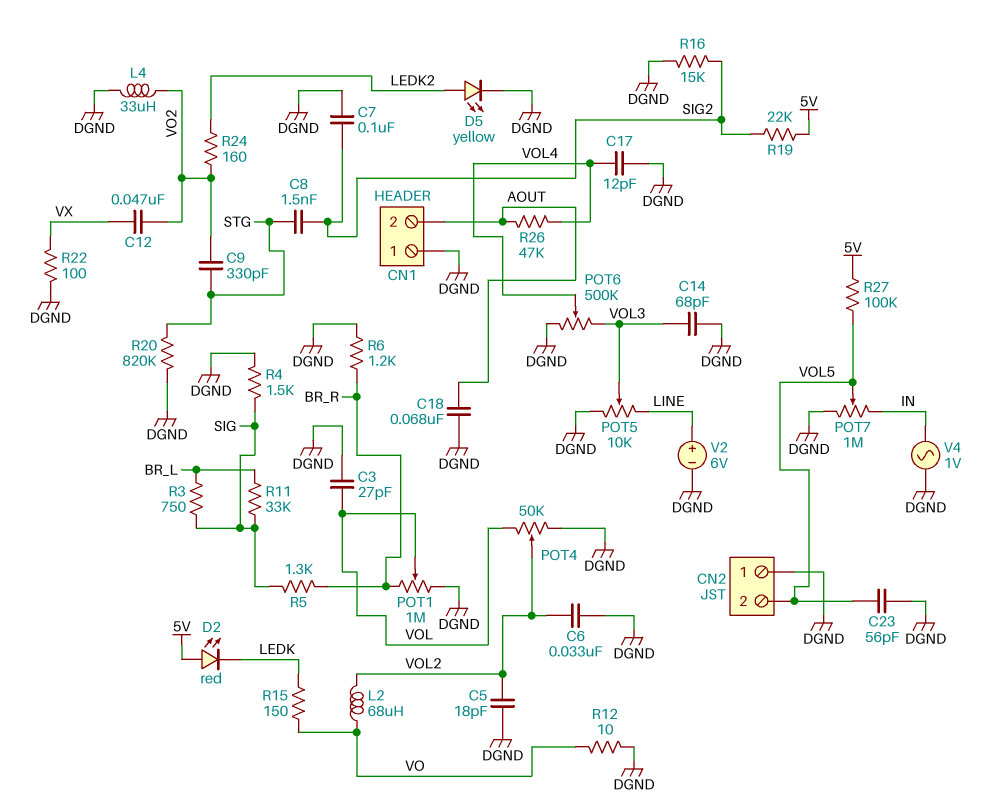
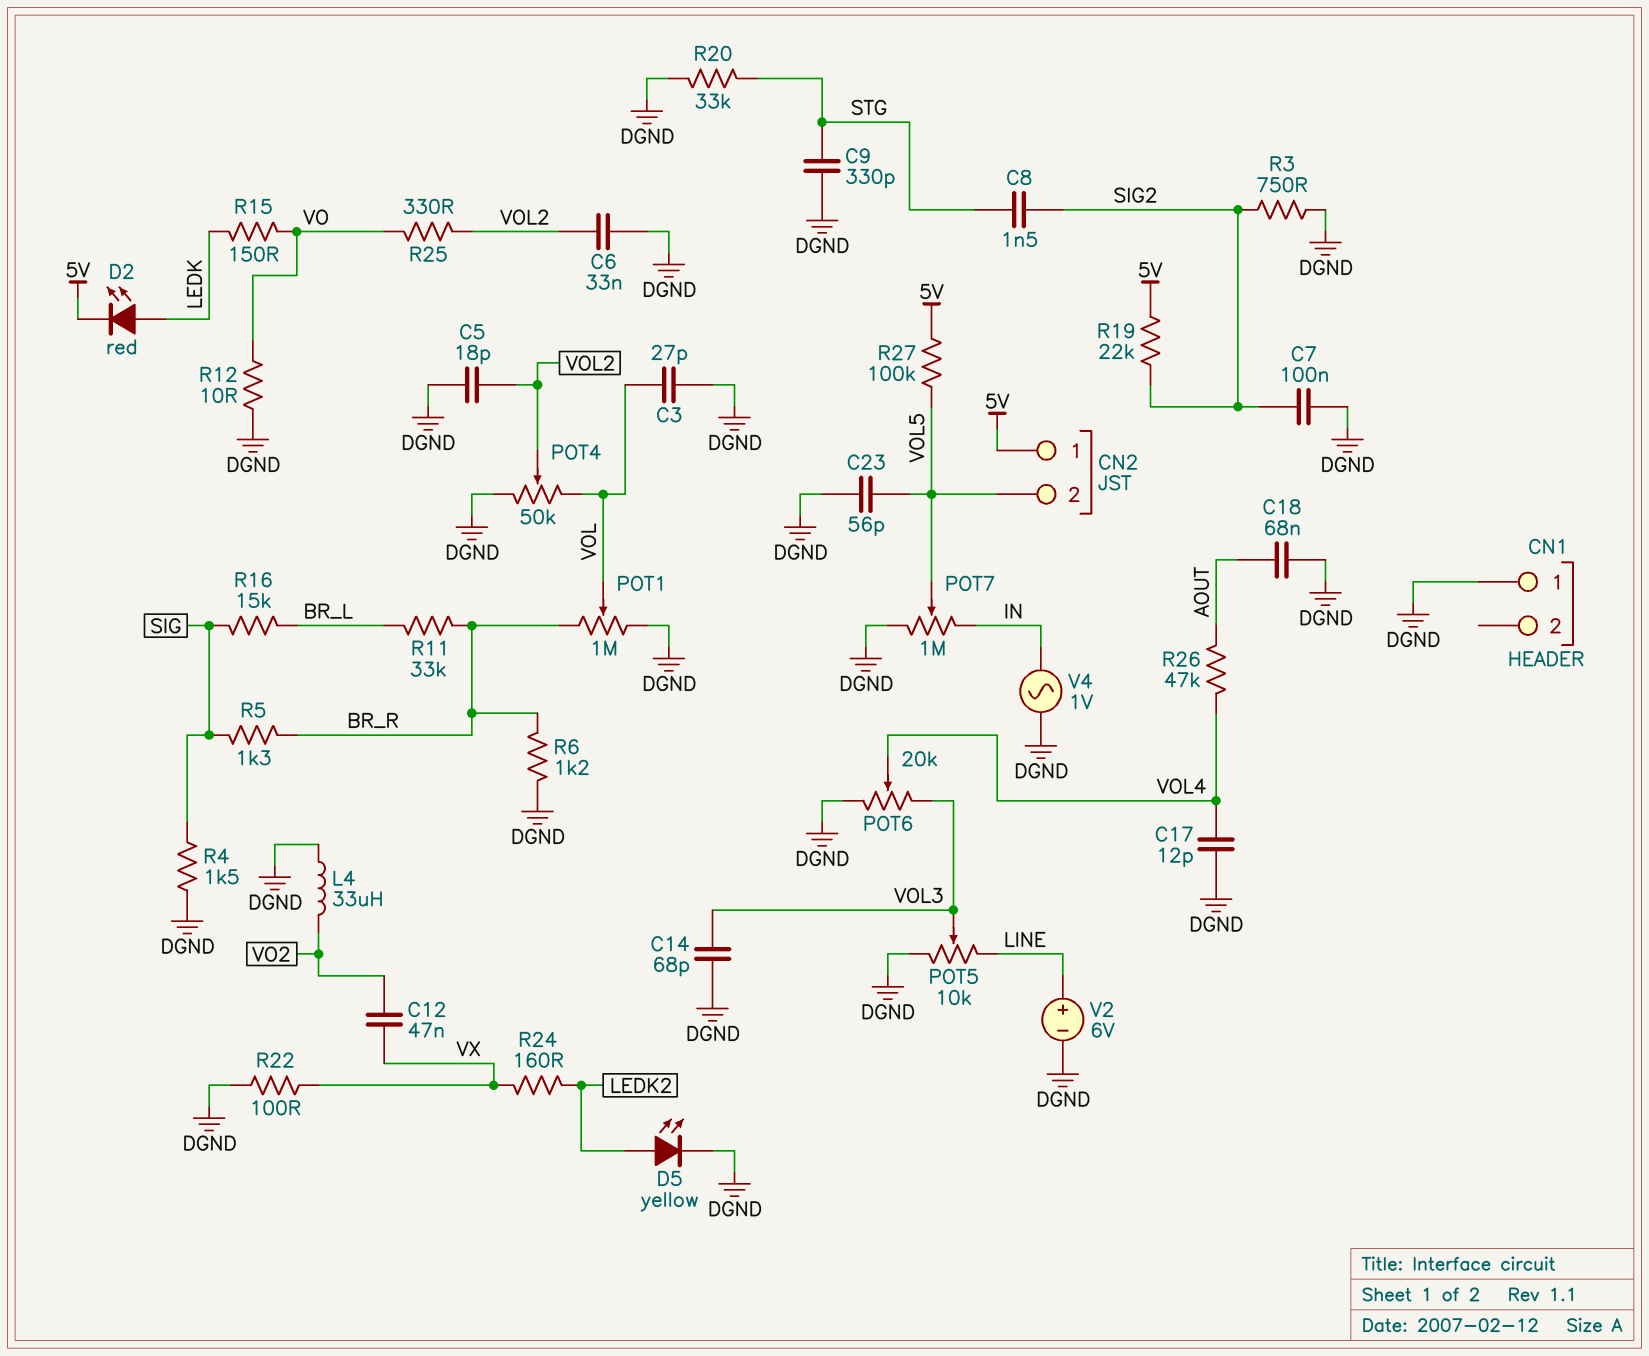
C9: 330pF (STG, VO2) -> 330pF (DGND, STG)
CN1 pin 2: AOUT -> none
CN2 pin 1: DGND -> 5V
D2: LED red (A 5V, K LEDK) -> LED red (A LEDK, K 5V)
L2: 68uH (VO, VOL2) -> none
POT6: 500k (DGND, VOL3, wiper VOL4) -> 20k (DGND, VOL3, wiper VOL4)
R3: 750 (BR_L, SIG) -> 750 (DGND, SIG2)
R11: 33k (BR_L, SIG) -> 33k (BR_L, BR_R)
R16: 15k (DGND, SIG2) -> 15k (BR_L, SIG)
R20: 820k (DGND, STG) -> 33k (DGND, STG)
R24: 160 (LEDK2, VO2) -> 160 (LEDK2, VX)
R25: none -> 330 (VO, VOL2)

